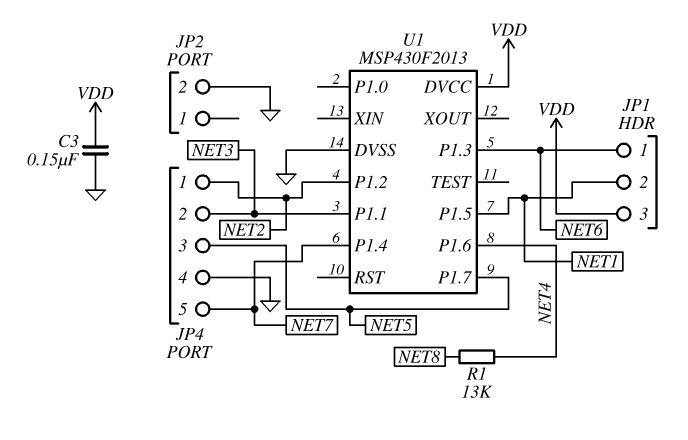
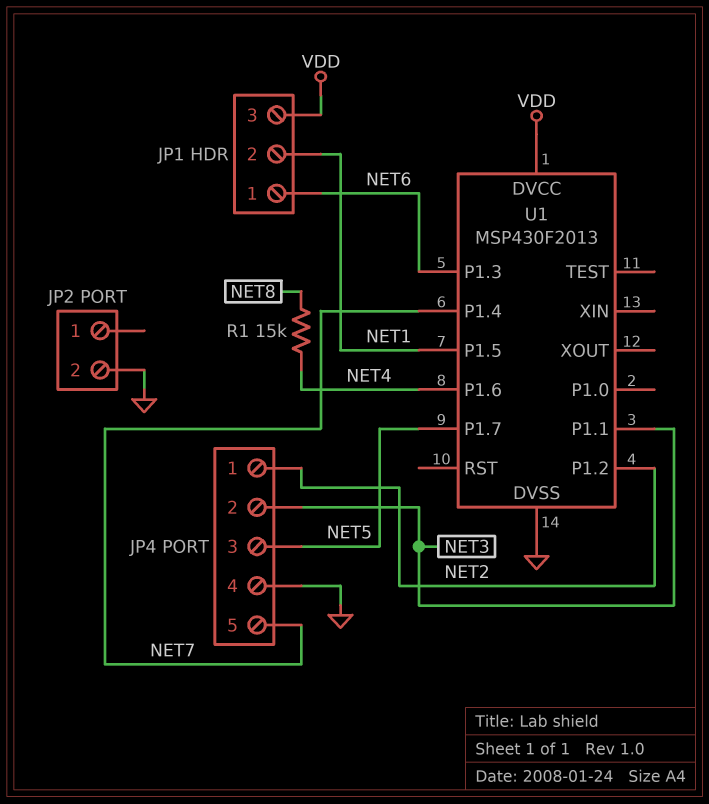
C3: 150nF (GND, VDD) -> none
R1: 13k (NET4, NET8) -> 15k (NET4, NET8)

